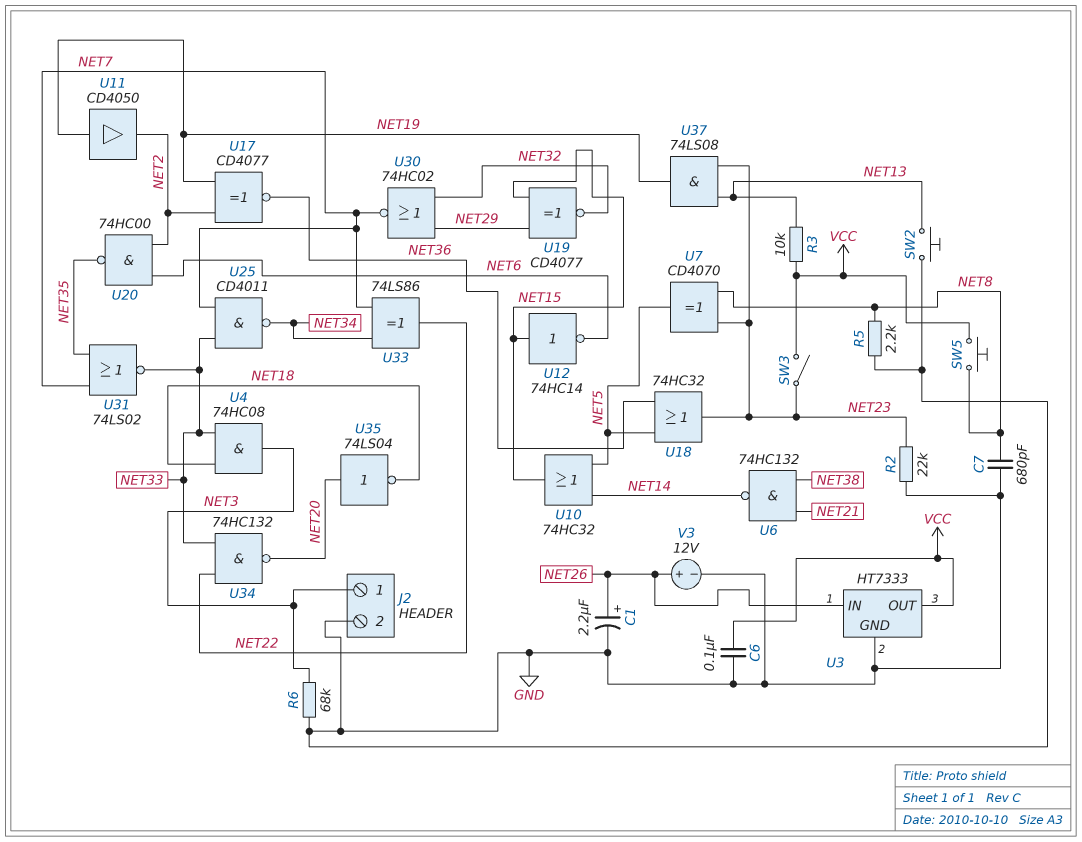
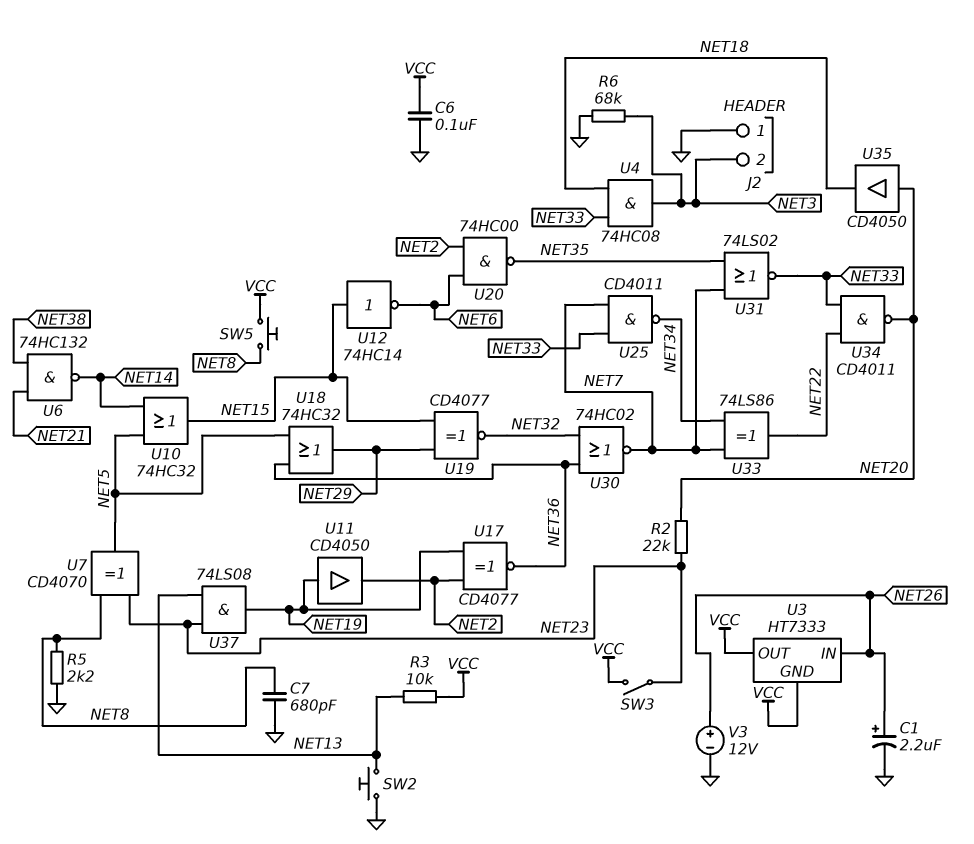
J2 pin 1: NET3 -> GND
J2 pin 2: GND -> NET3
R2: 22k (GND, NET23) -> 22k (NET20, NET23)
U3 pin GND: GND -> VCC
U18: OR 74HC32 (in NET5, in NET36, out NET23) -> OR 74HC32 (in NET5, in NET36, out NET29)
U30: NOR 74HC02 (in NET29, in NET32, out NET7) -> NOR 74HC02 (in NET32, in NET36, out NET7)
U34: NAND 74HC132 (in NET22, in NET33, out NET20) -> NAND CD4011 (in NET22, in NET33, out NET20)
U35: NOT 74LS04 (in NET20, out NET18) -> buffer CD4050 (in NET20, out NET18)

